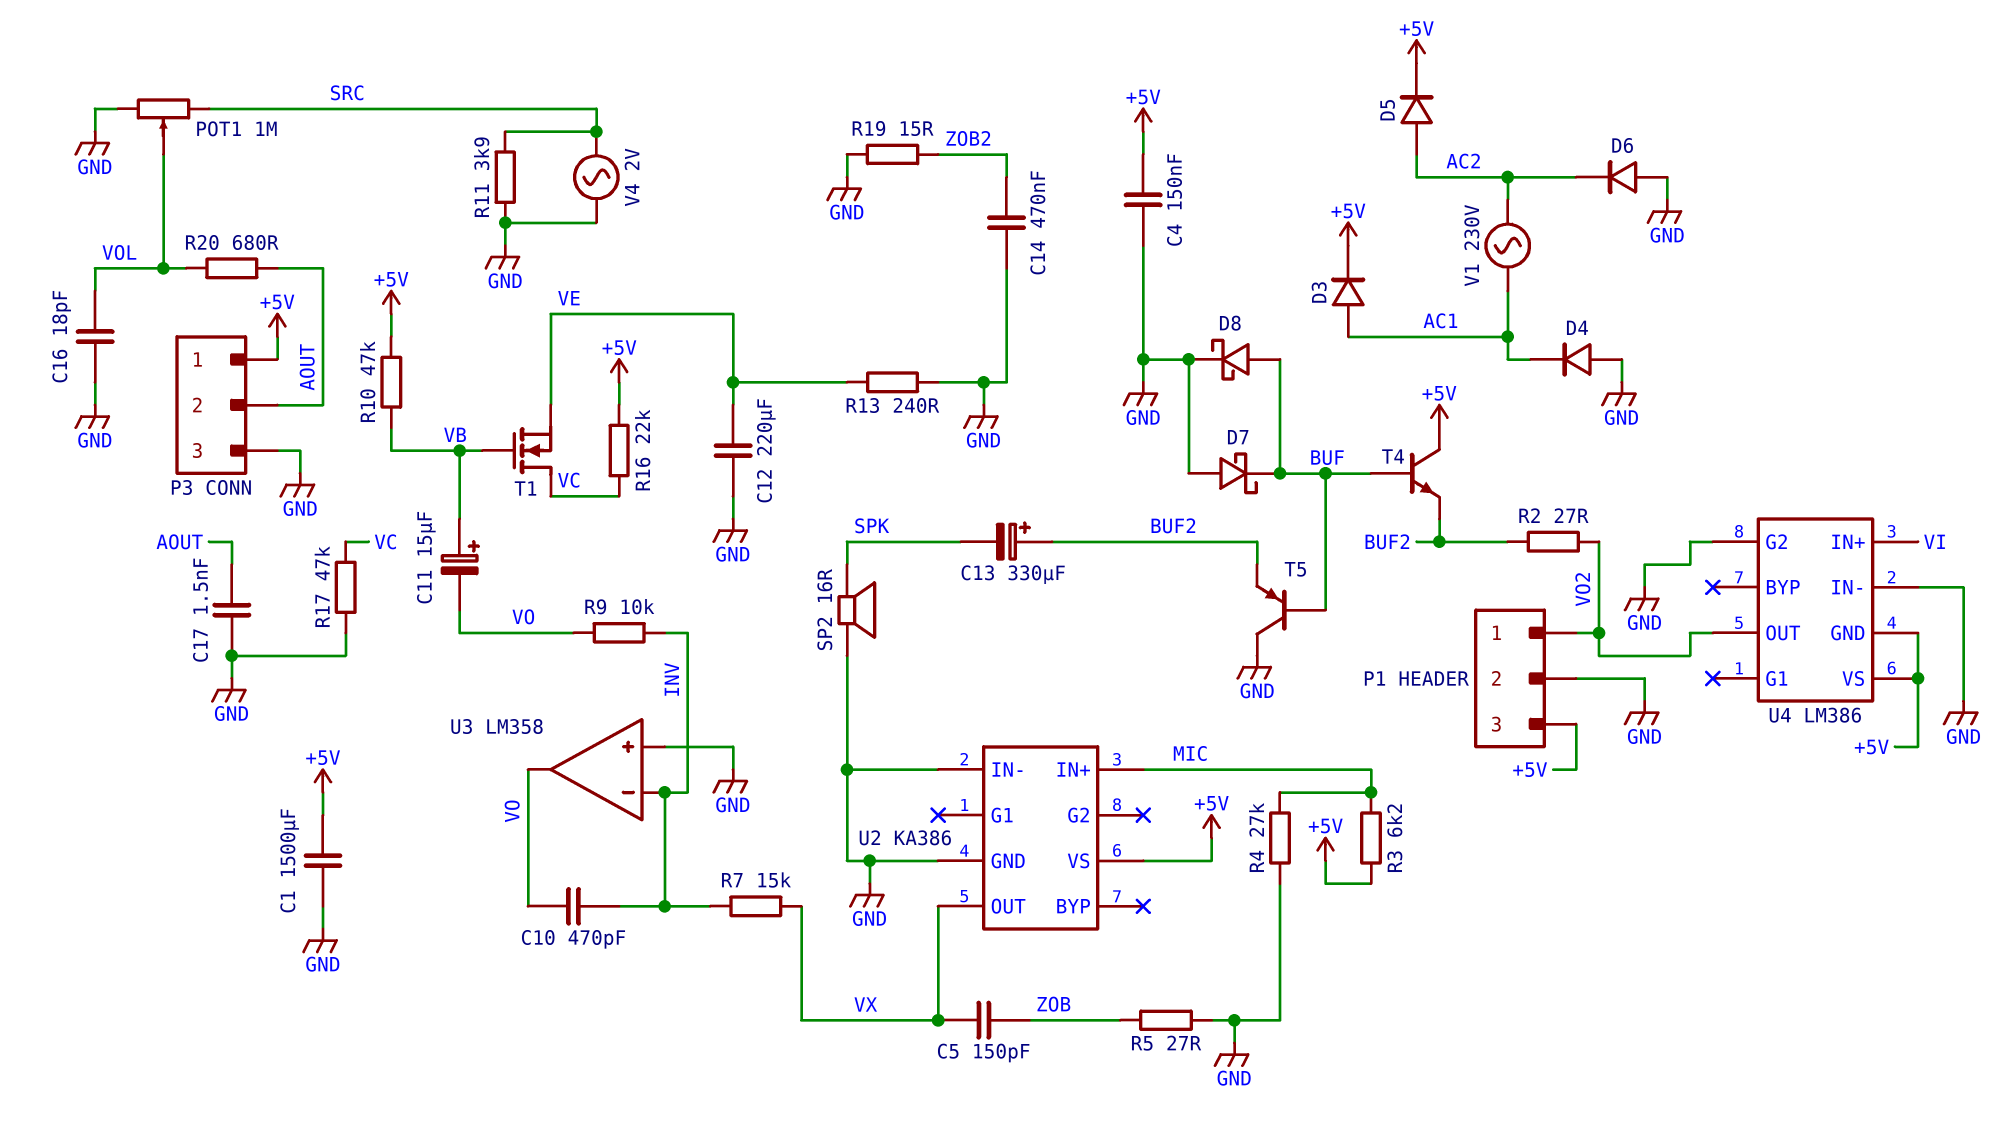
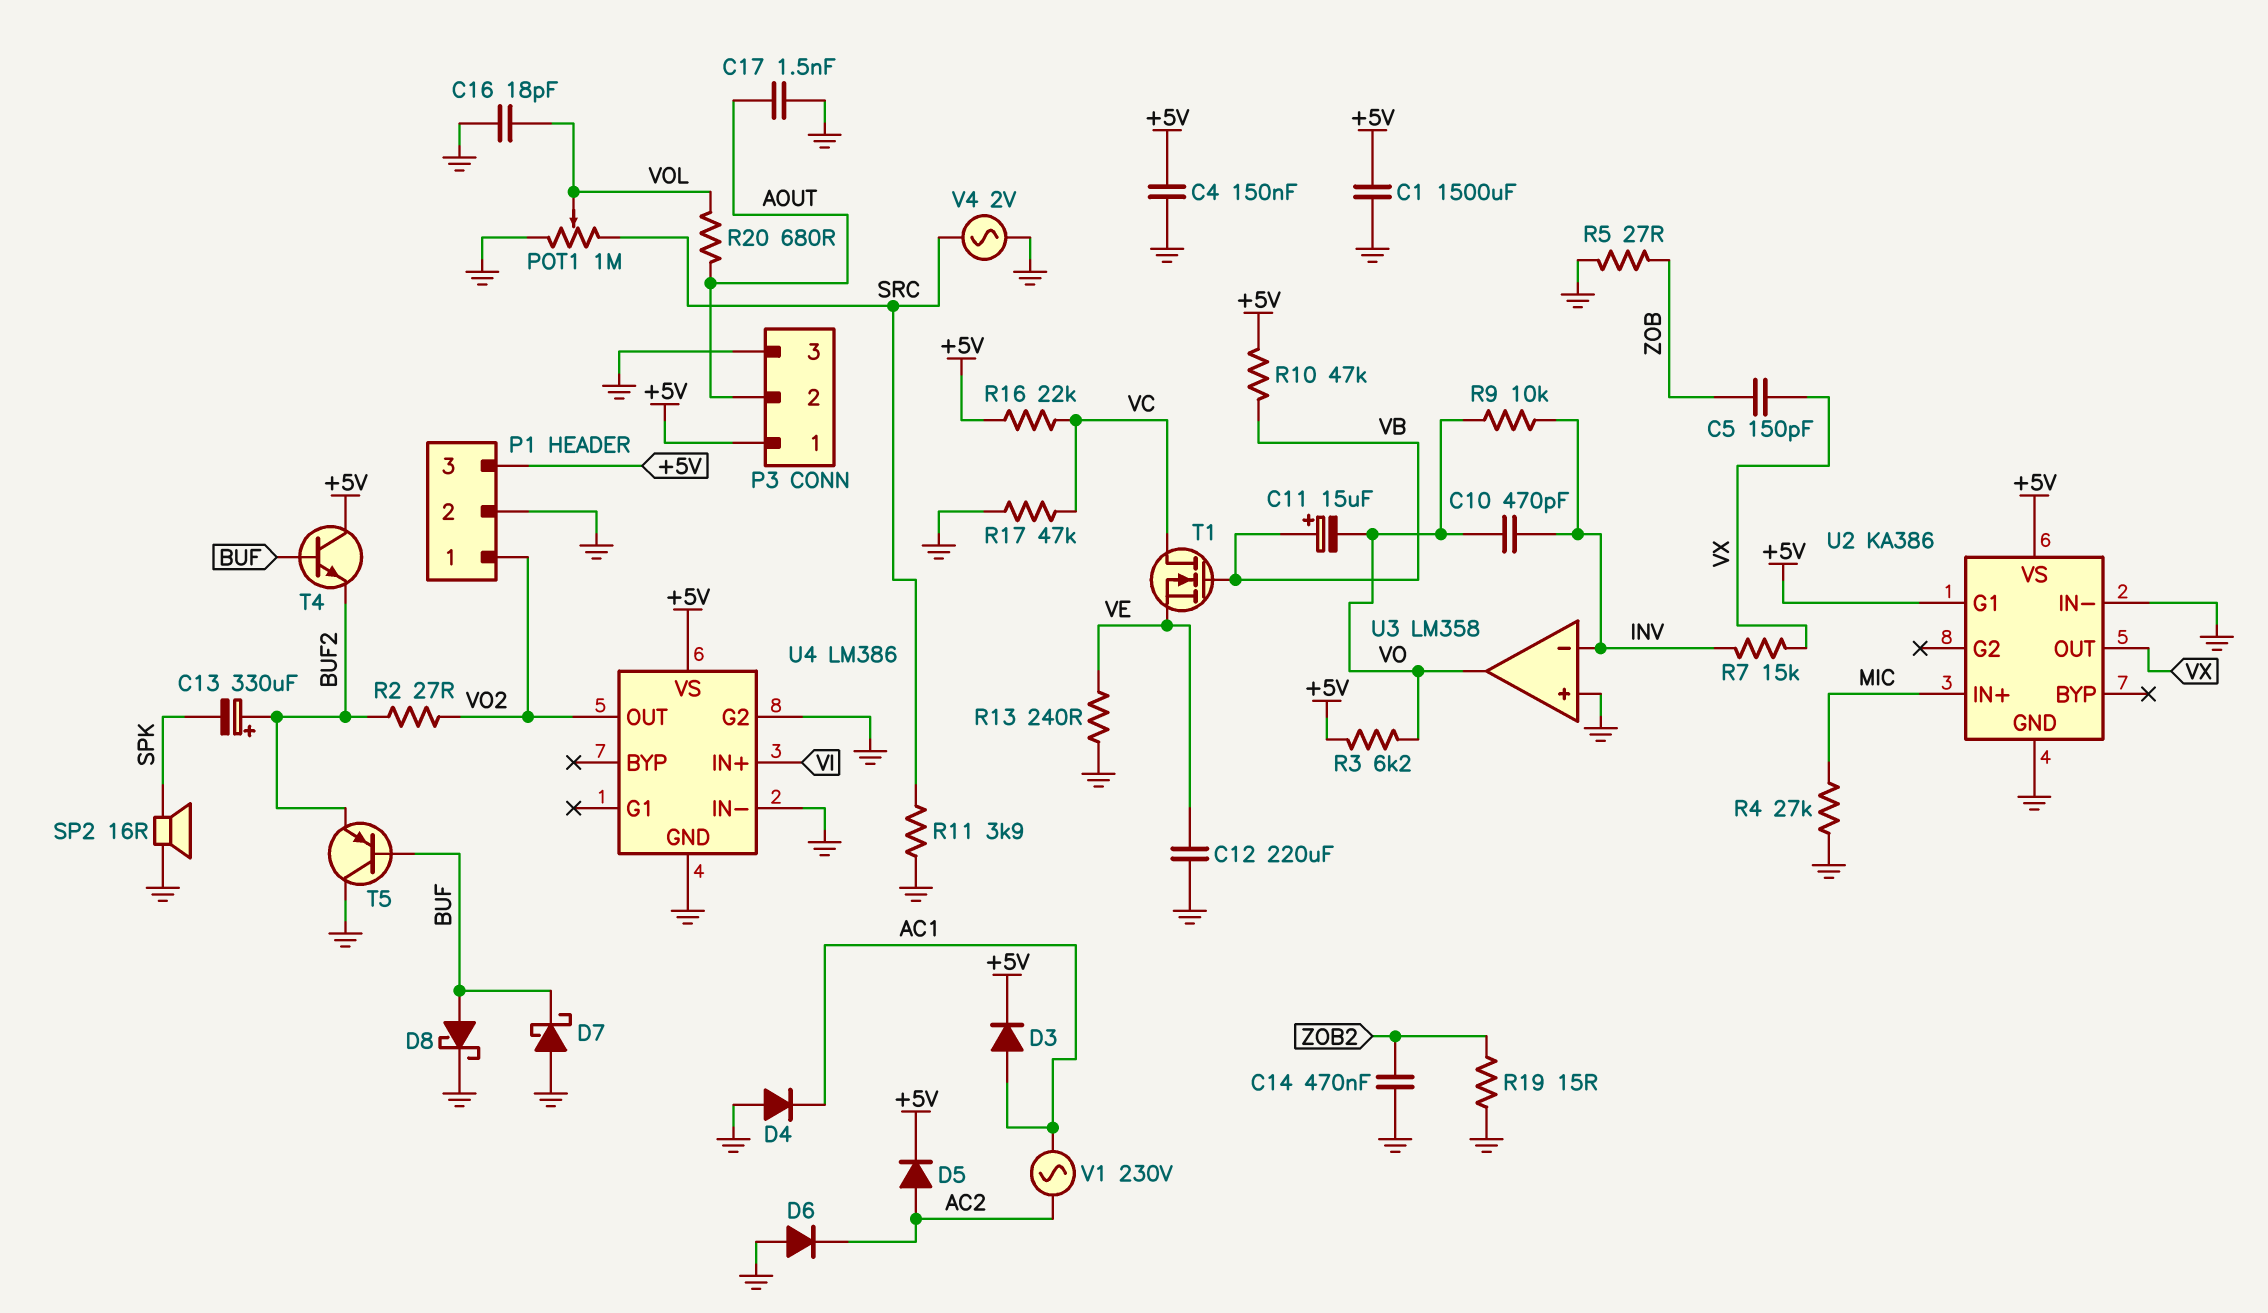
R3: 6.2k (+5V, MIC) -> 6.2k (+5V, VO)
U2 pin G1: none -> +5V
U4 pin GND: +5V -> GND

